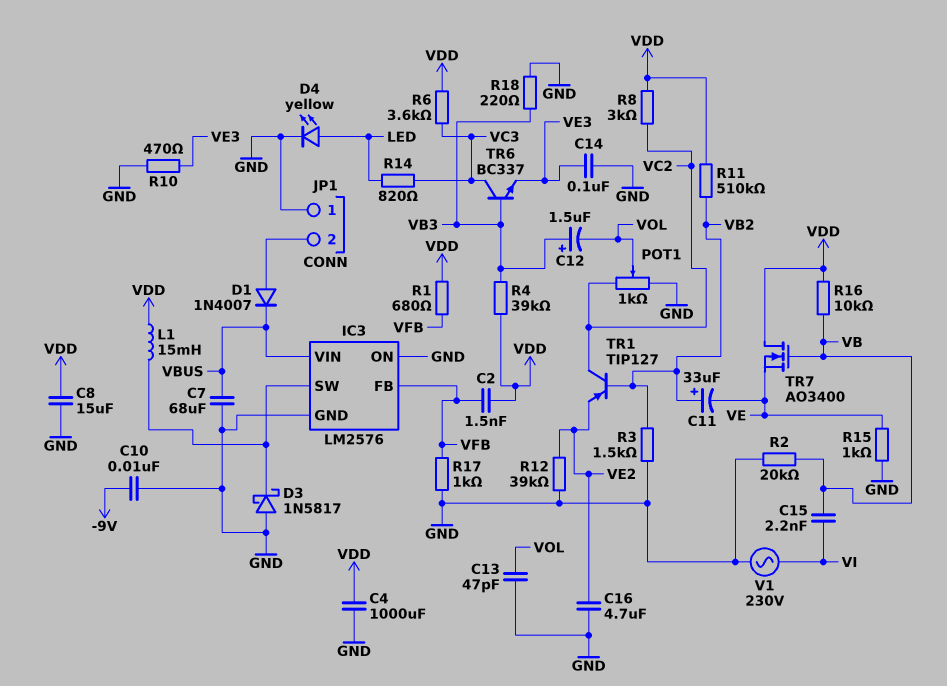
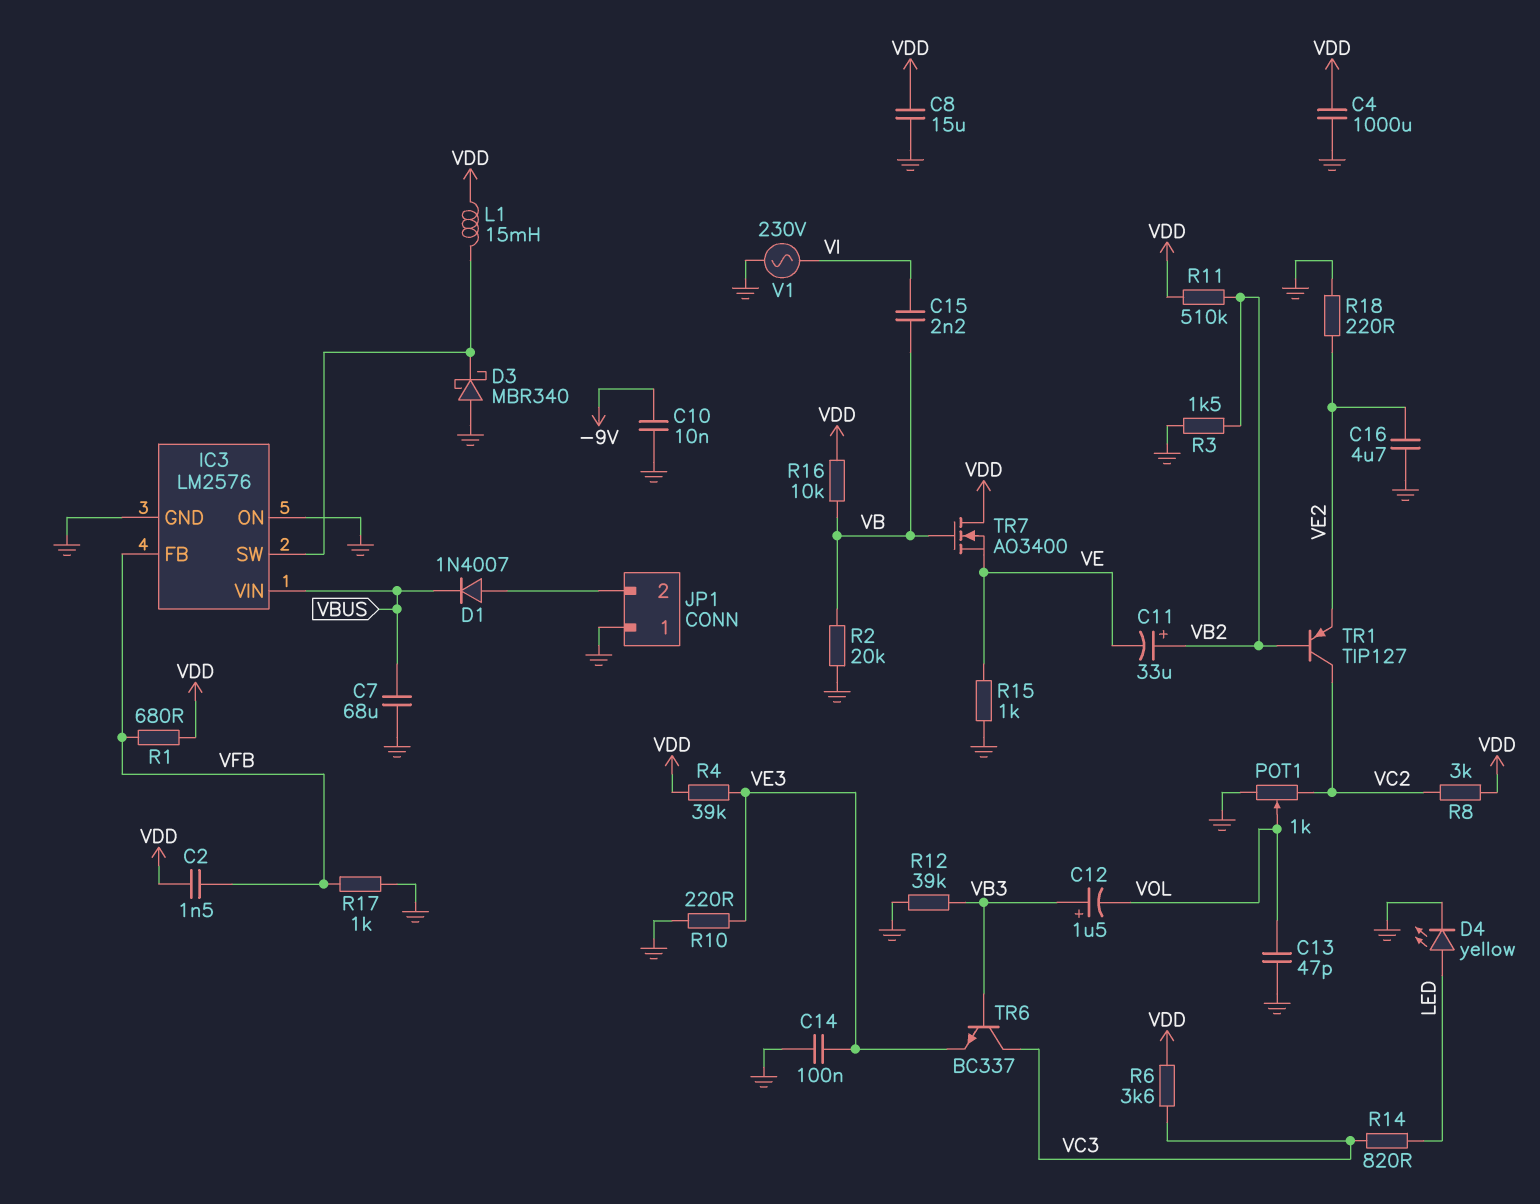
D3: schottky 1N5817 (A GND, K IC3/SW) -> schottky MBR340 (A GND, K IC3/SW)
R4: 39k (VB3, VDD) -> 39k (VDD, VE3)
R10: 470 (GND, VE3) -> 220 (GND, VE3)
R12: 39k (GND, VE2) -> 39k (GND, VB3)
R18: 220 (GND, VB3) -> 220 (GND, VE2)

